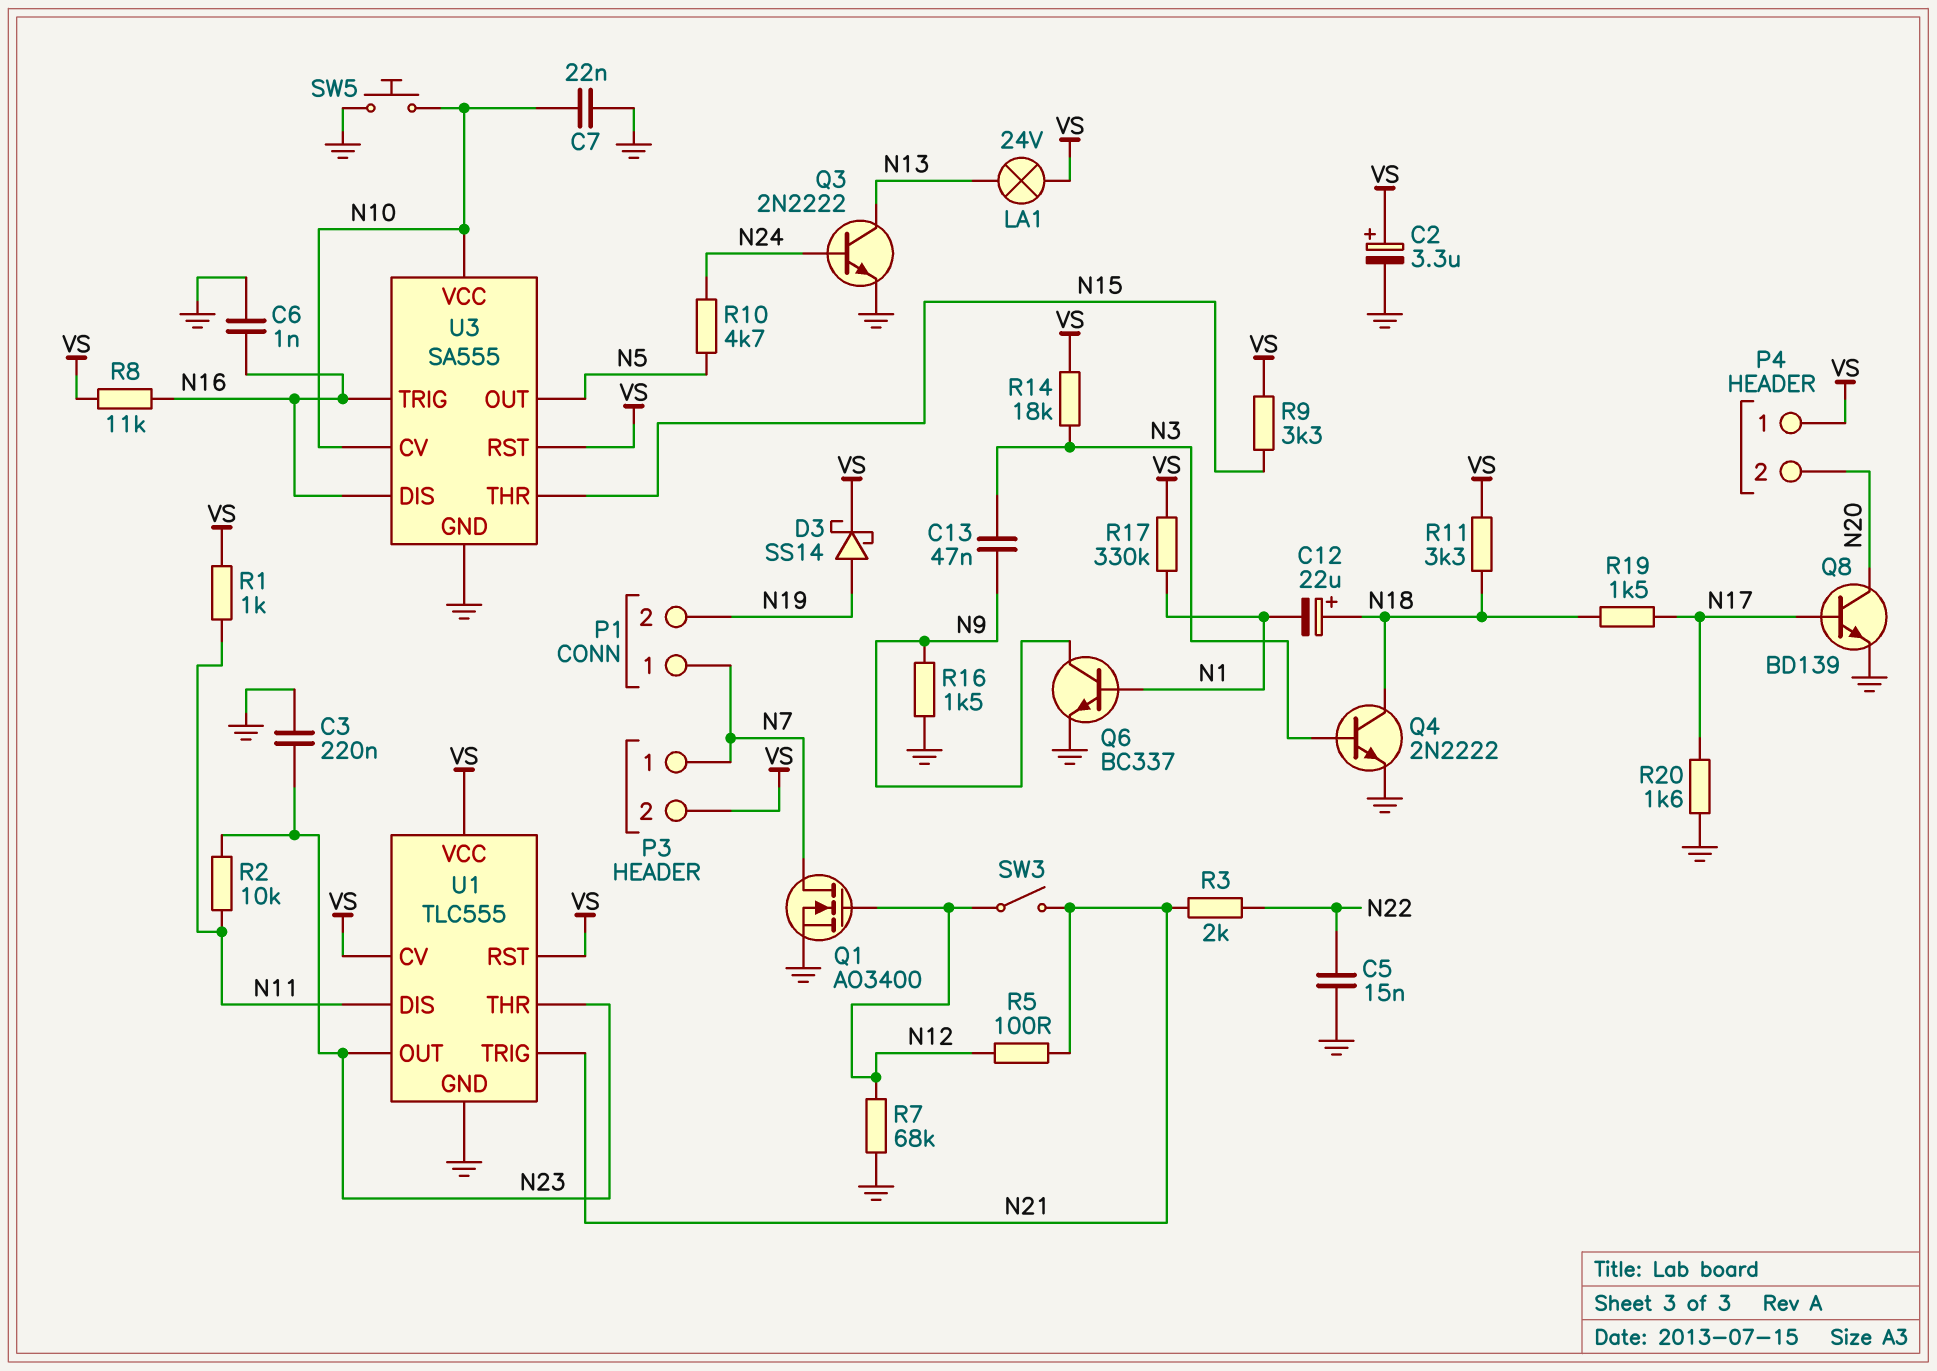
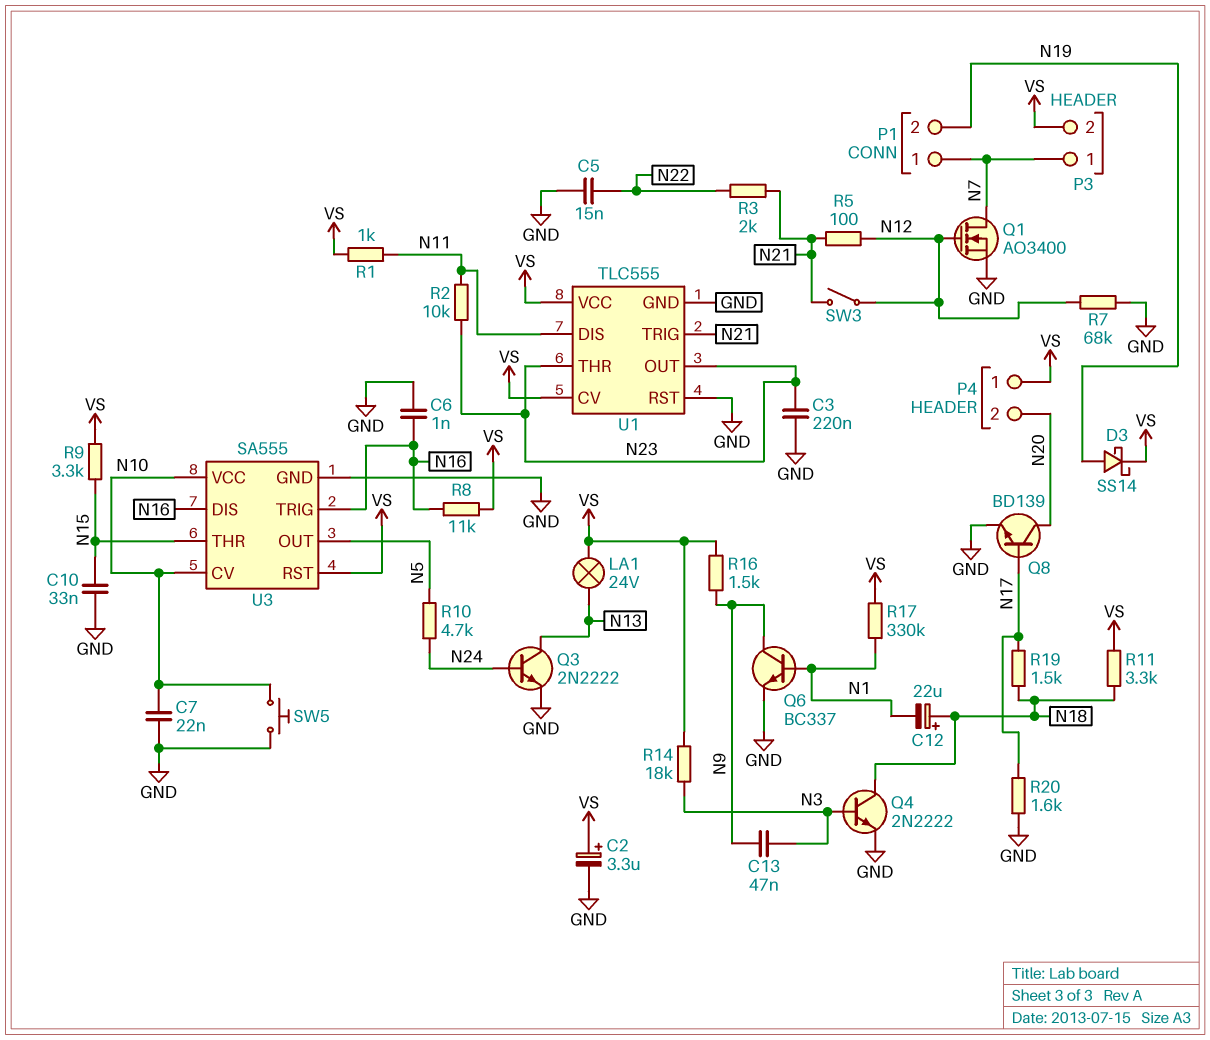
C10: none -> 33nF (GND, N15)
R16: 1.5k (GND, N9) -> 1.5k (N9, VS)
U1 pin RST: VS -> GND

